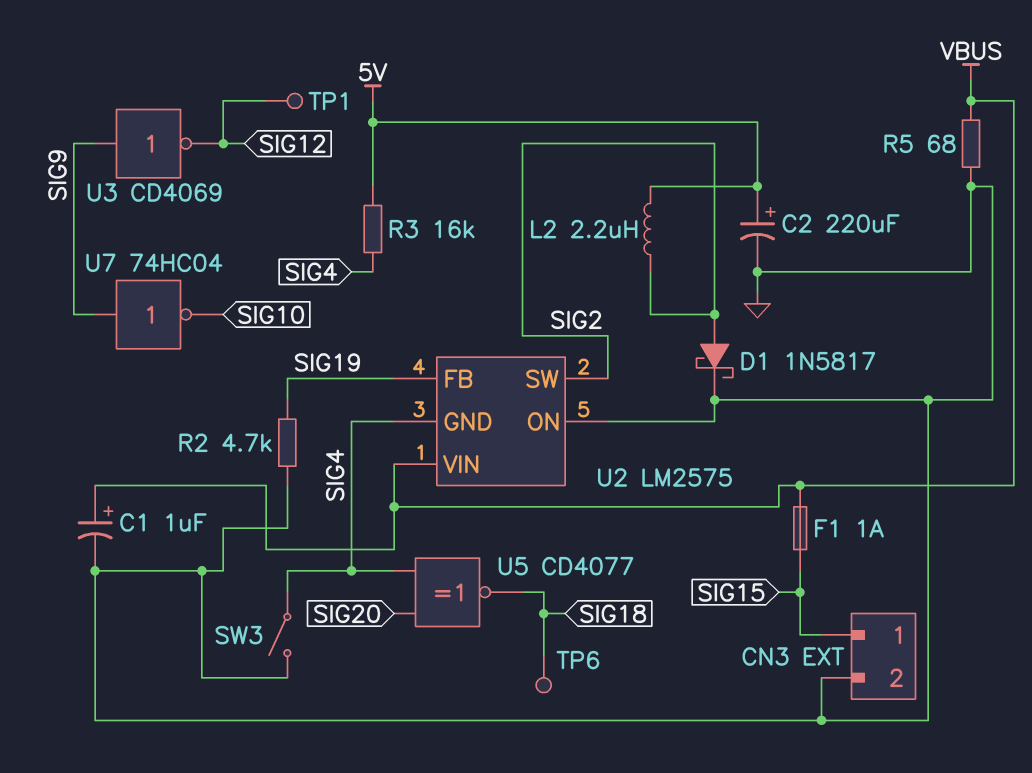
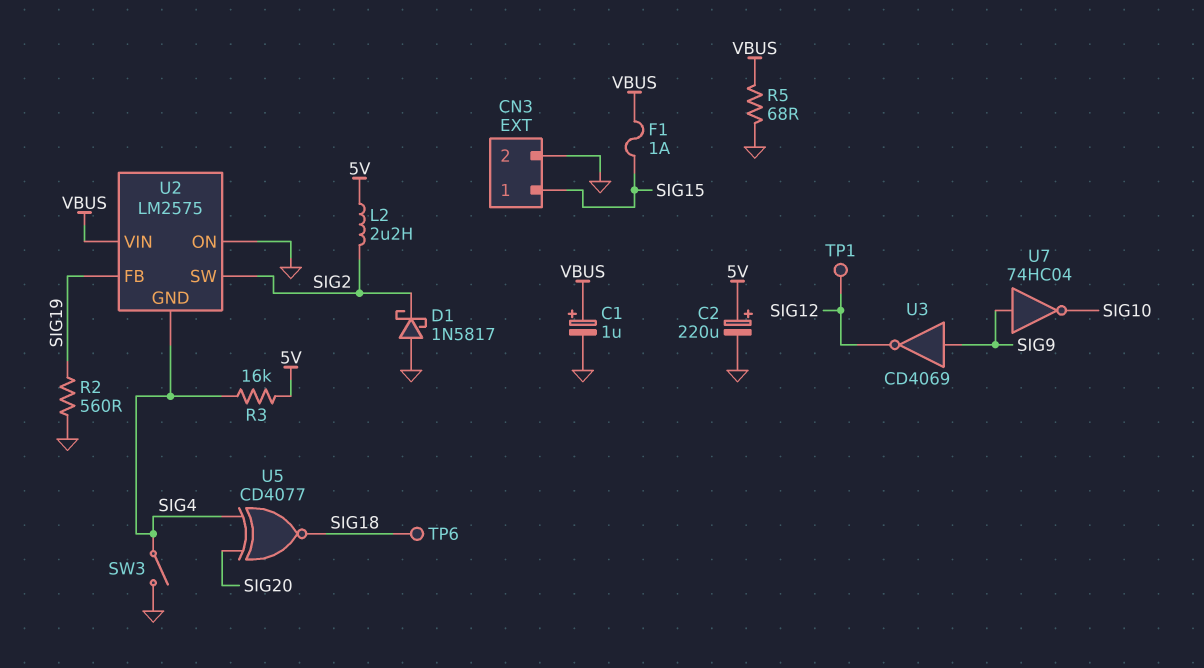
D1: schottky 1N5817 (A SIG2, K GND) -> schottky 1N5817 (A GND, K SIG2)
R2: 4.7k (GND, SIG19) -> 560 (GND, SIG19)

